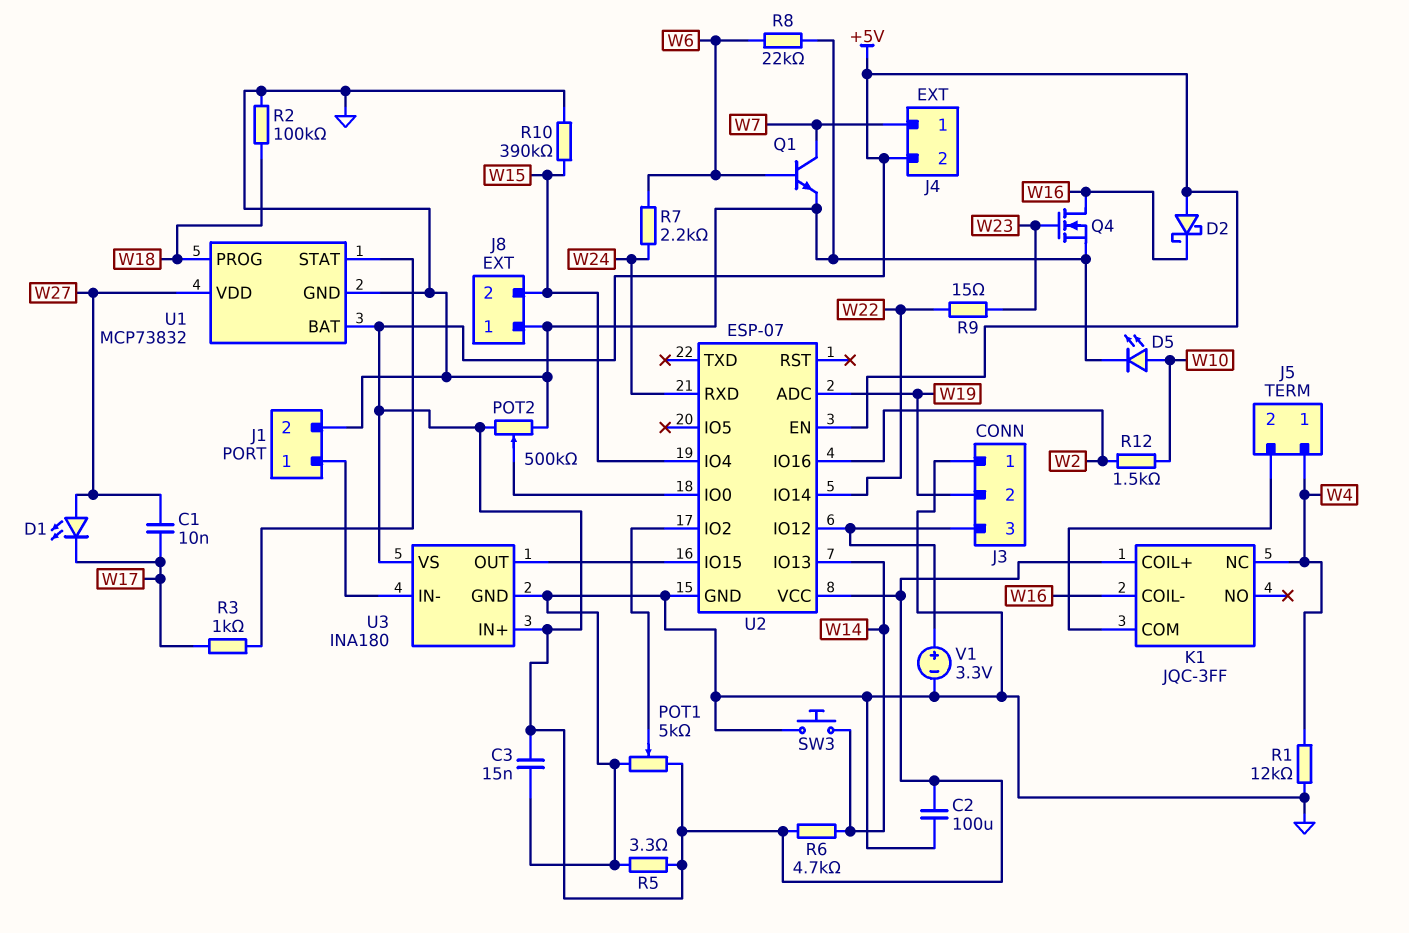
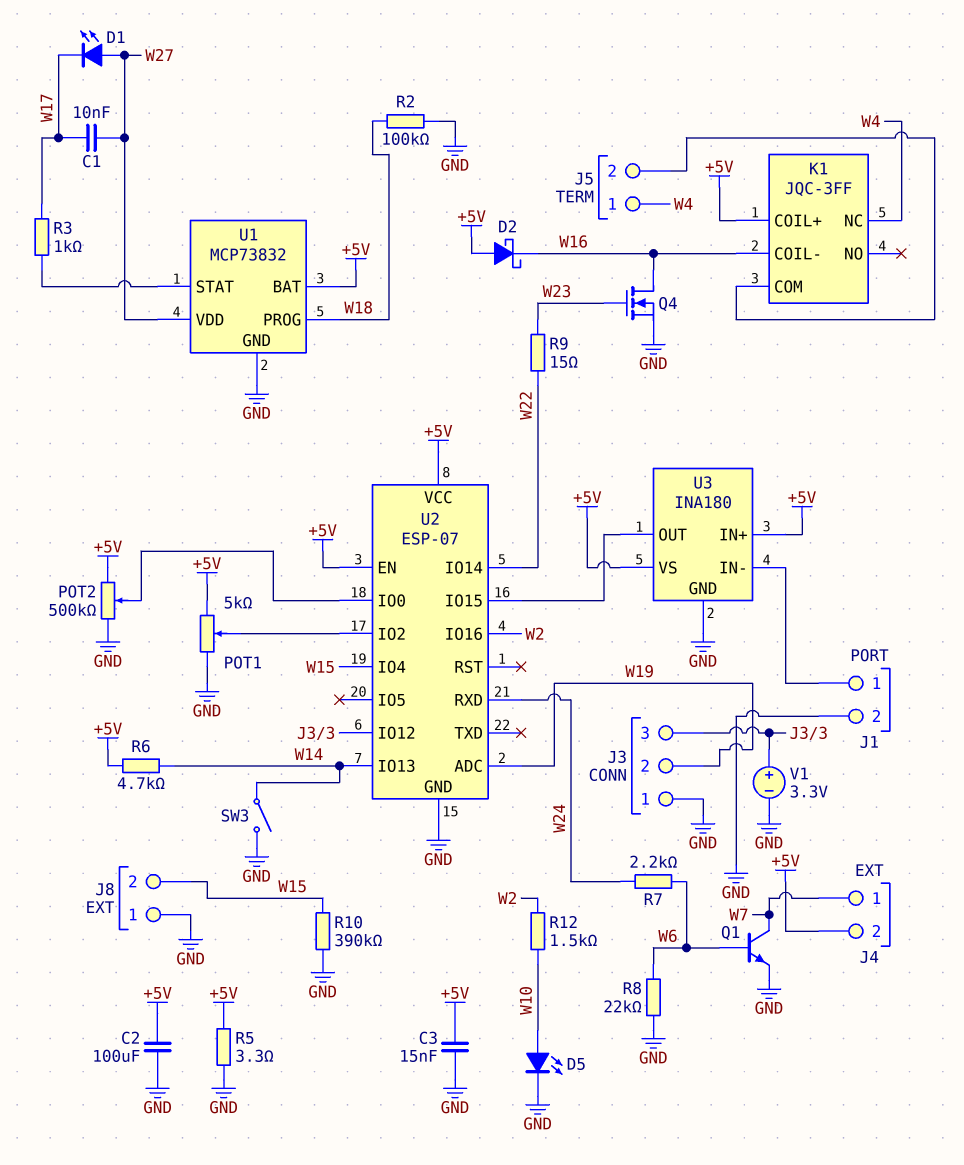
R1: 12k (GND, W4) -> none
SW3: button (GND, W14) -> switch (GND, W14)

